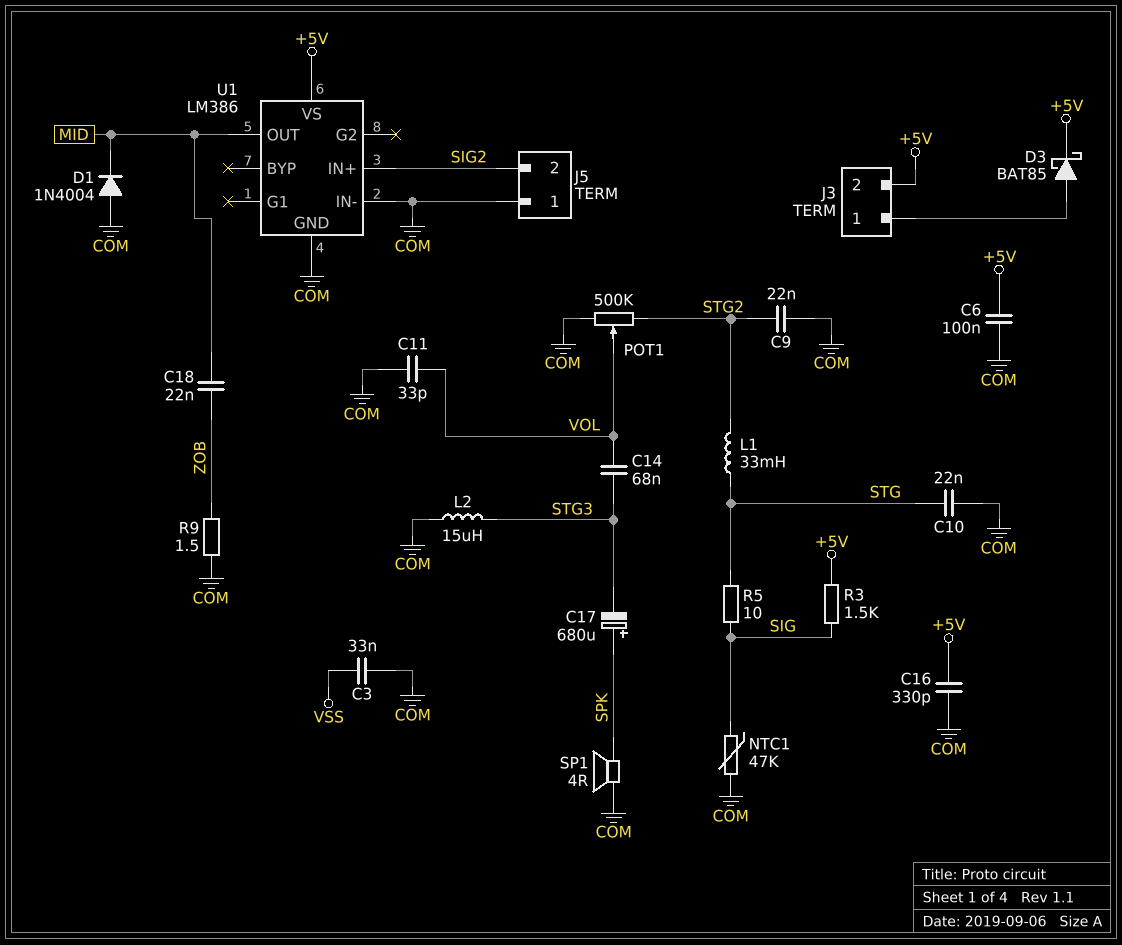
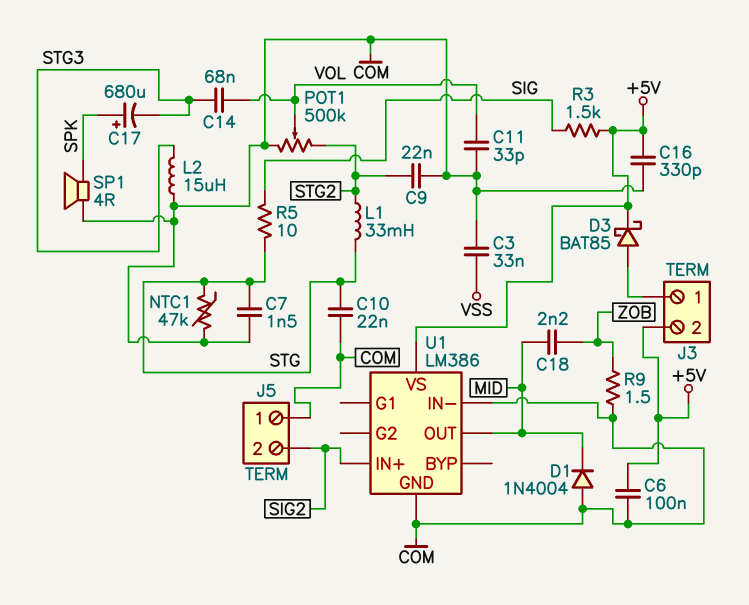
C7: none -> 1.5nF (COM, STG)
C18: 22nF (MID, ZOB) -> 2.2nF (MID, ZOB)
NTC1: 47k (COM, SIG) -> 47k (COM, STG)

